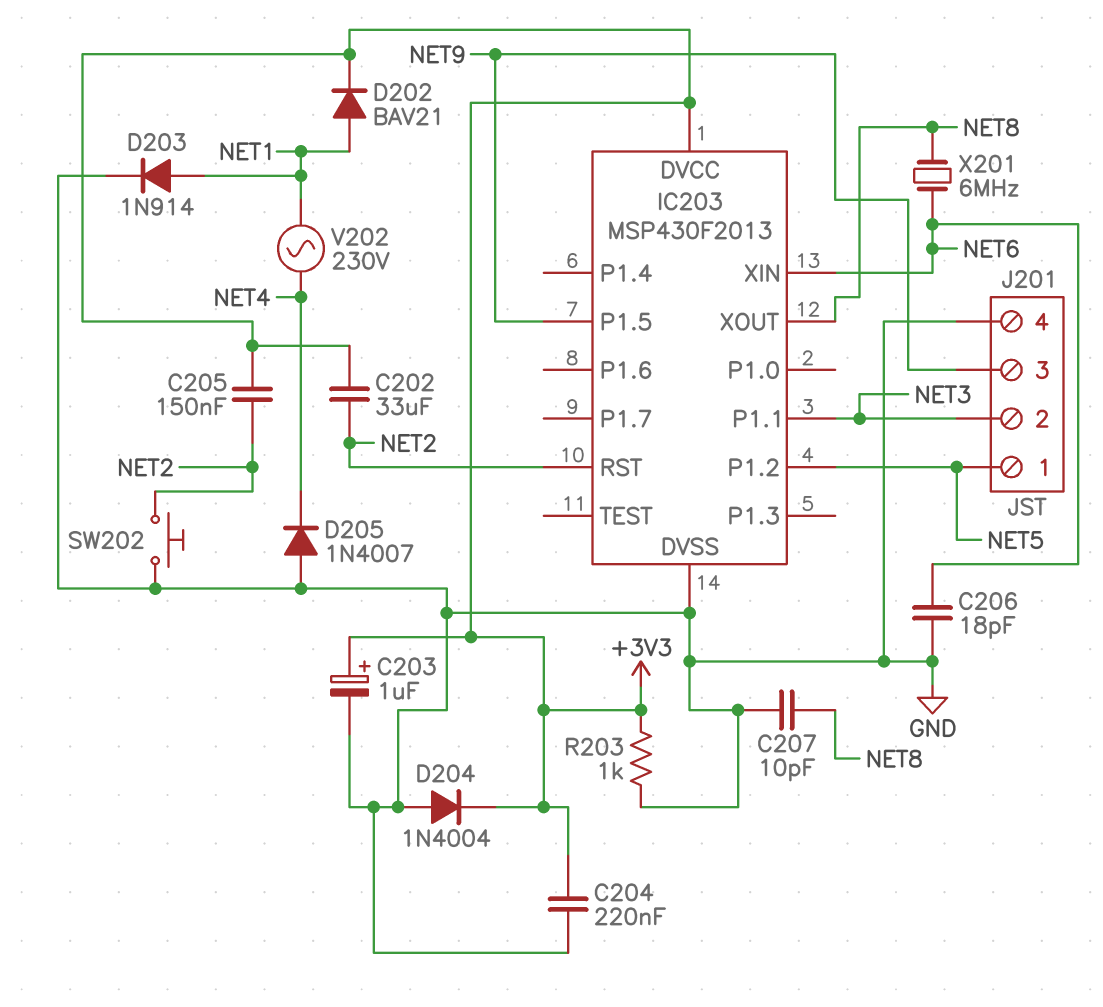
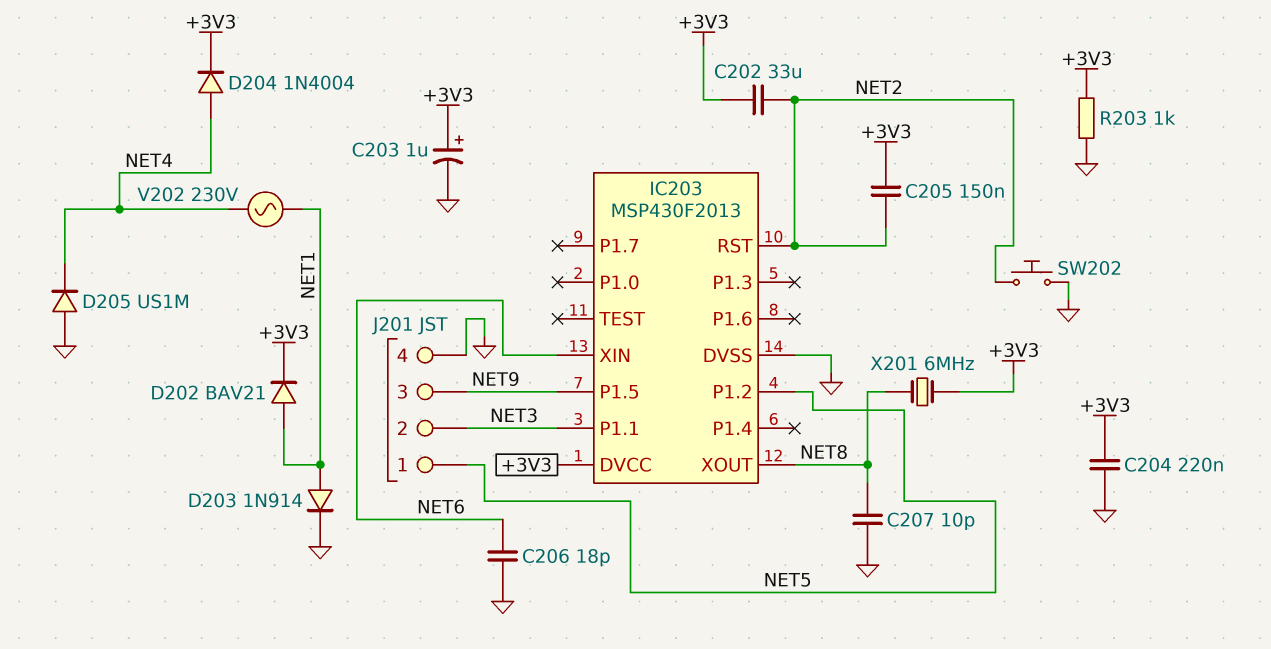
D204: diode 1N4004 (A GND, K +3V3) -> diode 1N4004 (A NET4, K +3V3)
D205: diode 1N4007 (A GND, K NET4) -> diode US1M (A GND, K NET4)
X201: 6MHz (NET6, NET8) -> 6MHz (+3V3, NET8)

